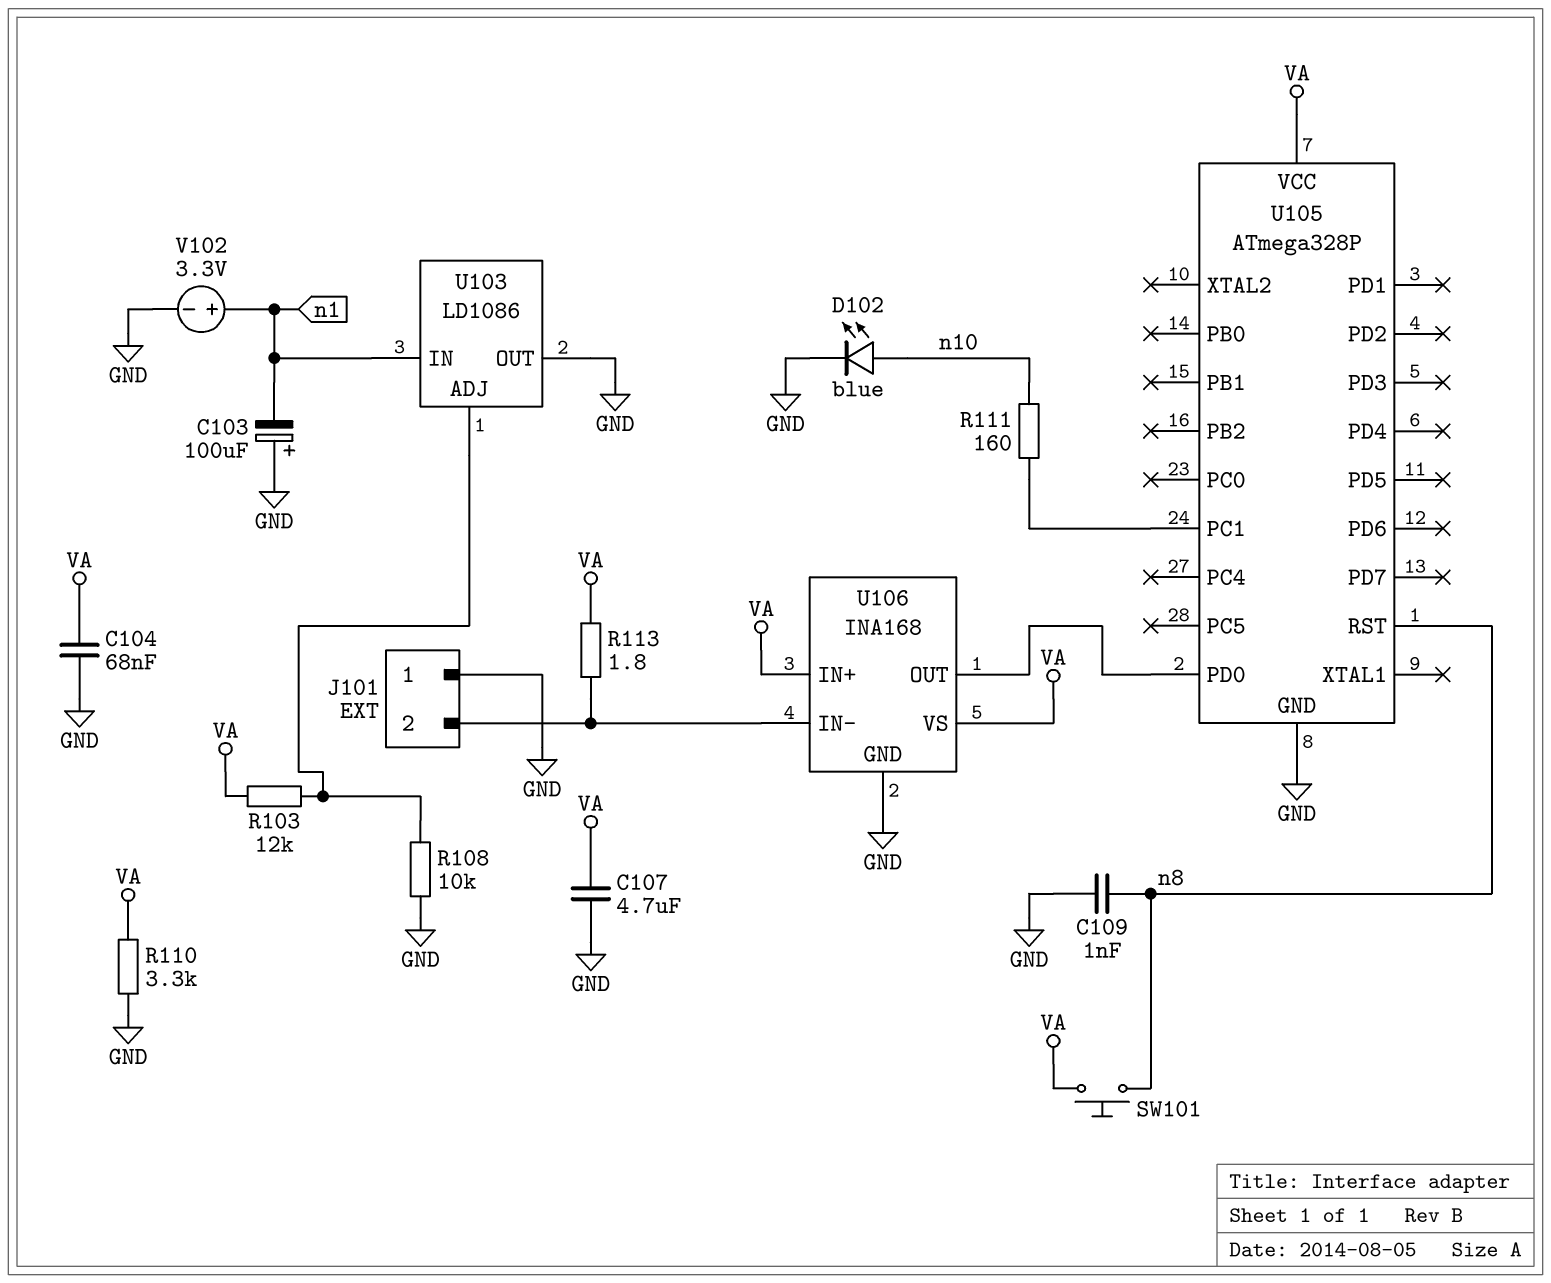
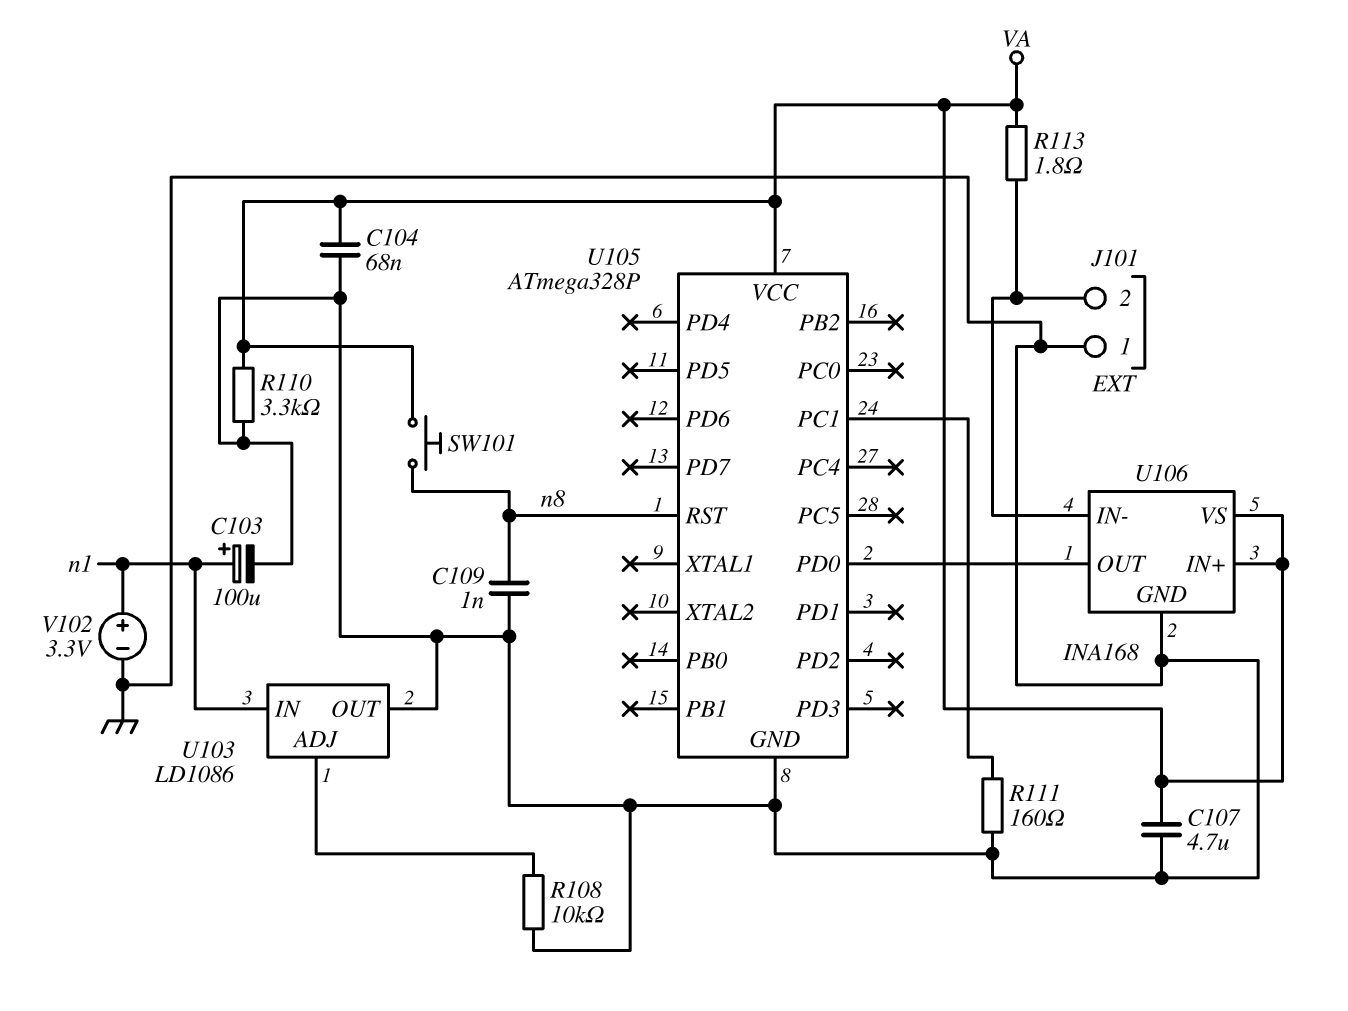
C103: 100uF (plus GND, minus n1) -> 100uF (plus n1, minus GND)
D102: LED blue (A n10, K GND) -> none
R103: 12k (U103/ADJ, VA) -> none
R111: 160 (U105/PC1, n10) -> 160 (GND, U105/PC1)

